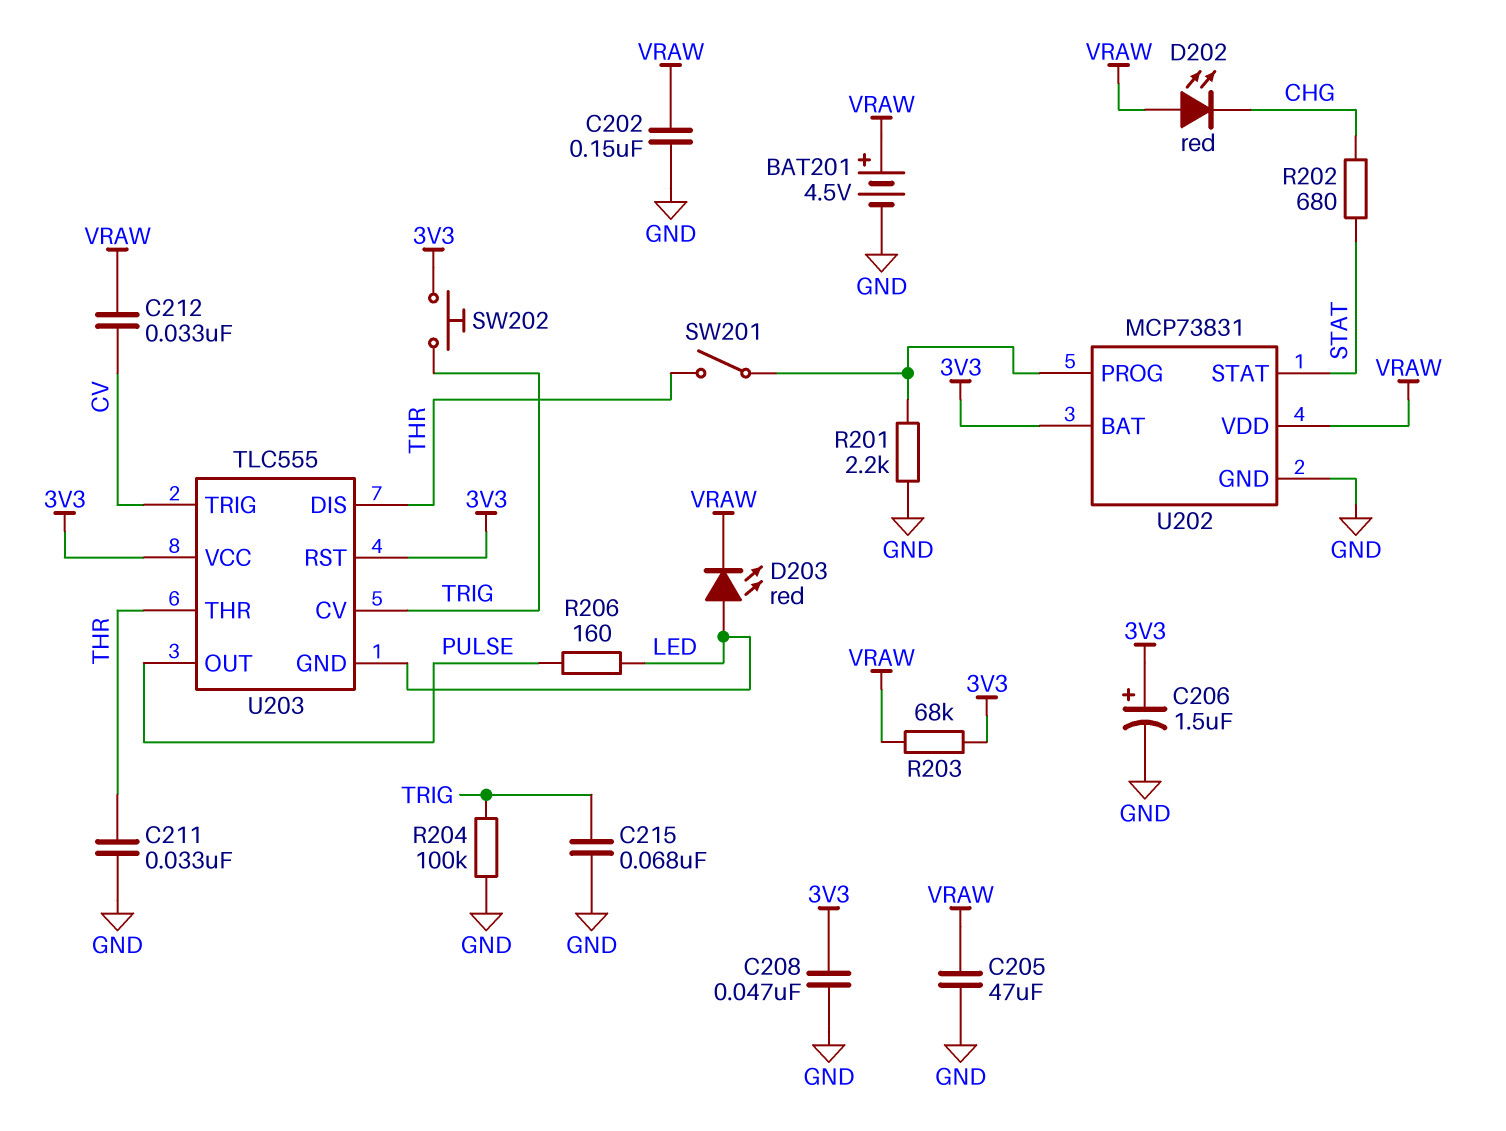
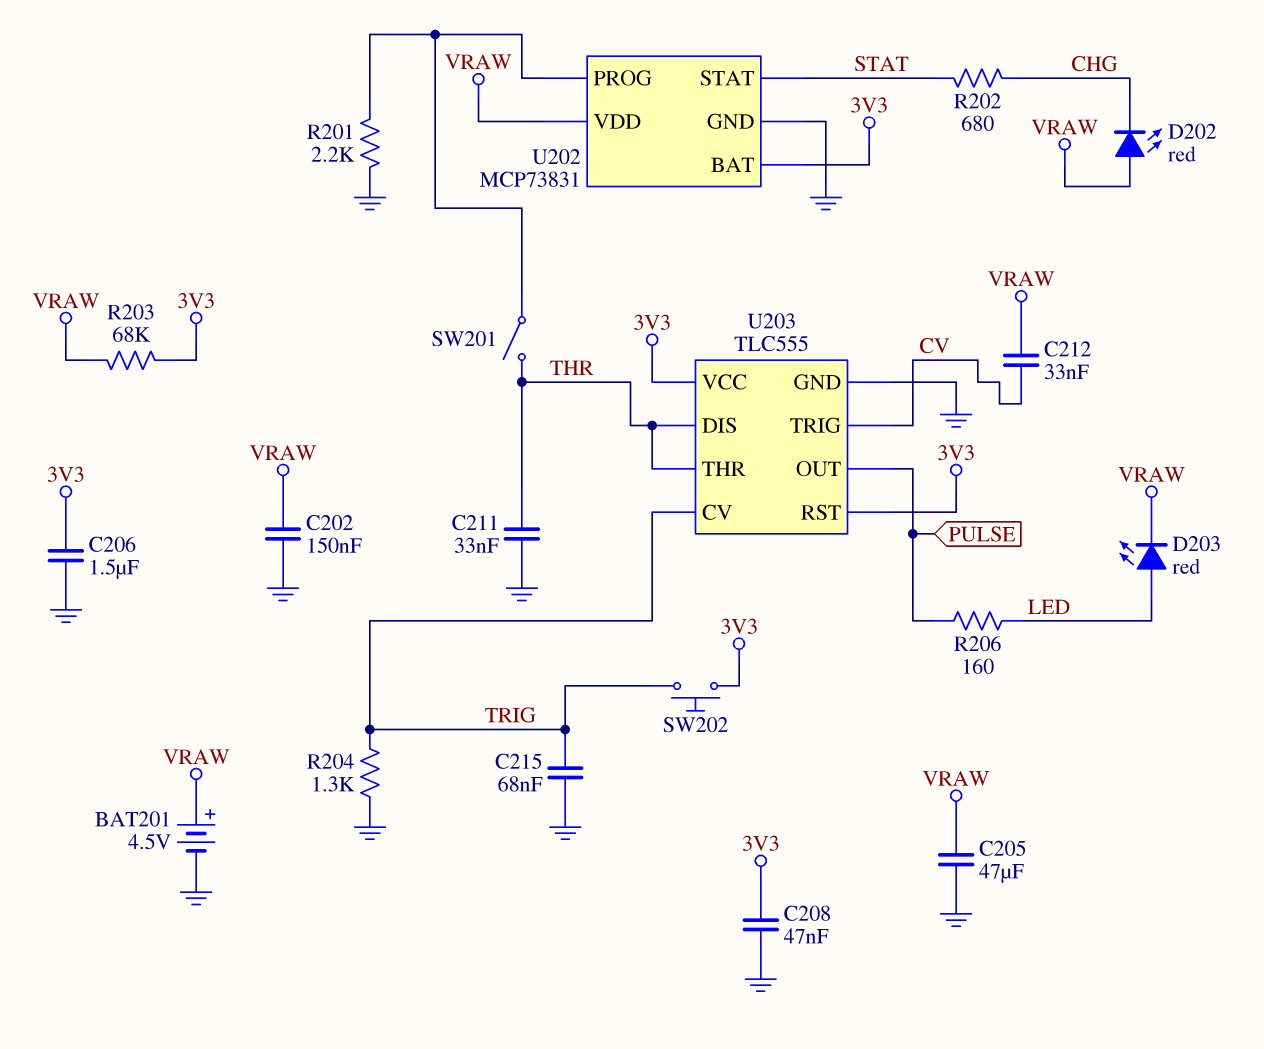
C206: 1.5uF (plus 3V3, minus GND) -> 1.5uF (3V3, GND)
R204: 100k (GND, TRIG) -> 1.3k (GND, TRIG)
U203 pin GND: LED -> GND

